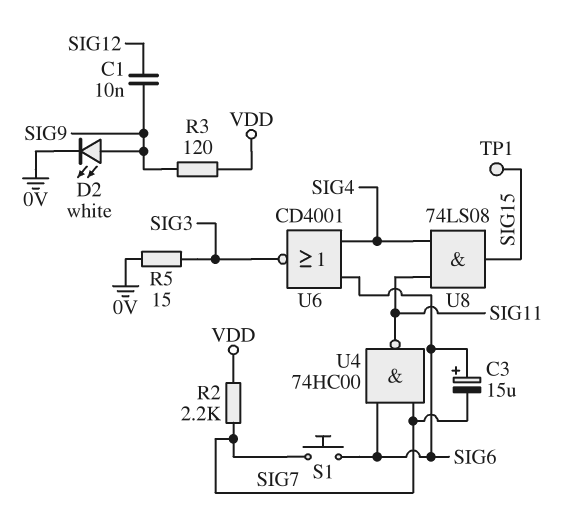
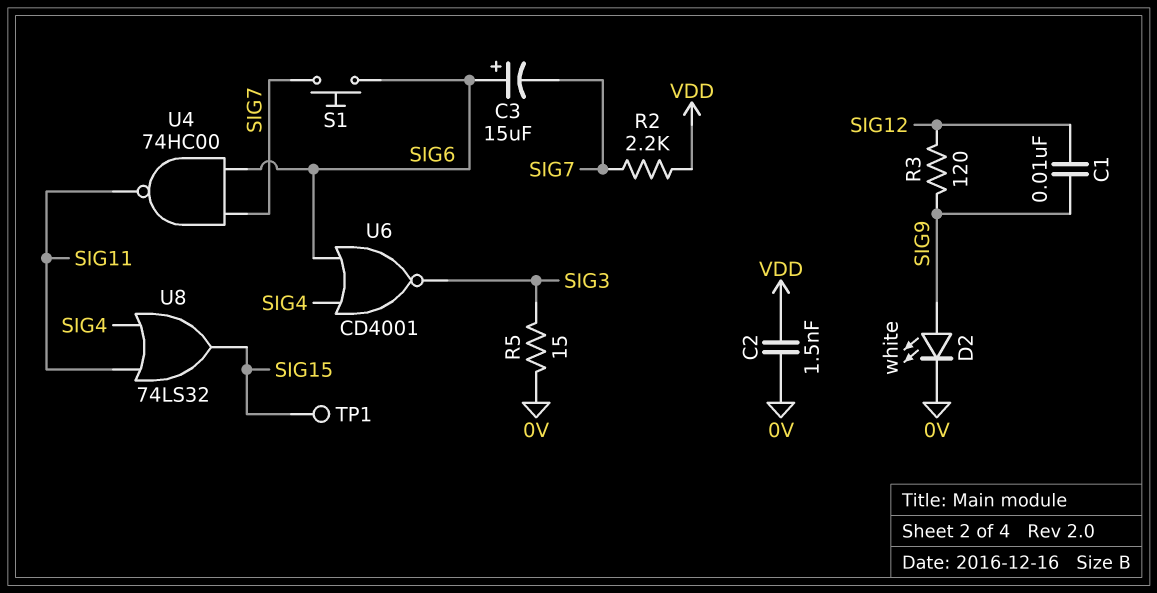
C2: none -> 1.5nF (0V, VDD)
R3: 120 (SIG9, VDD) -> 120 (SIG9, SIG12)
U8: AND 74LS08 (in SIG4, in SIG11, out SIG15) -> OR 74LS32 (in SIG4, in SIG11, out SIG15)

